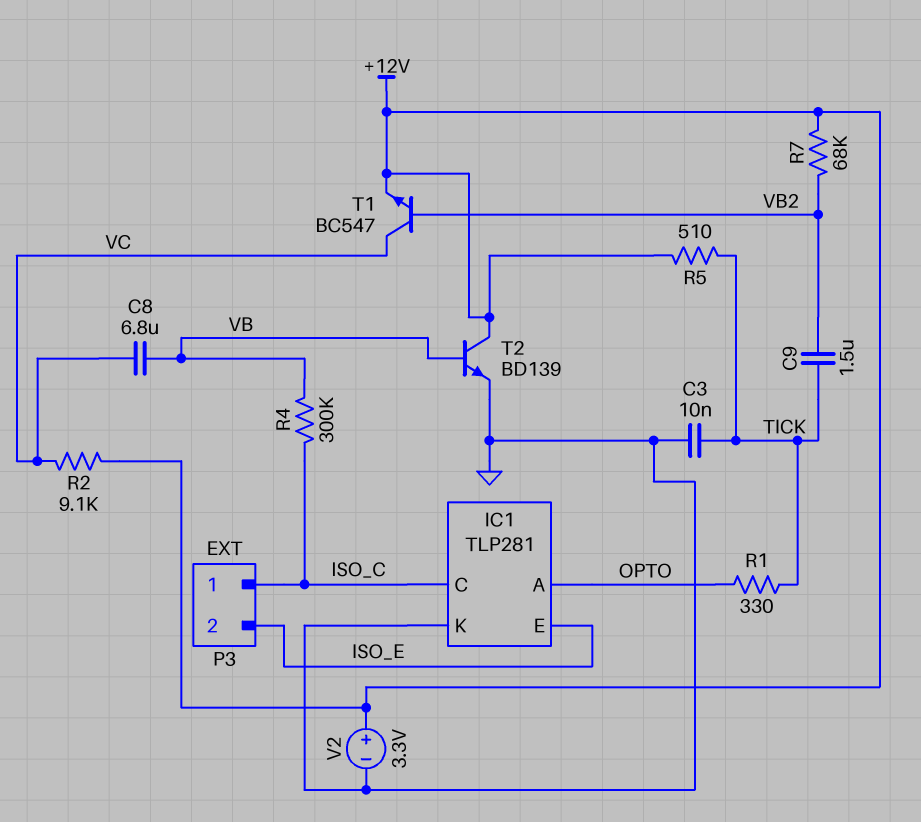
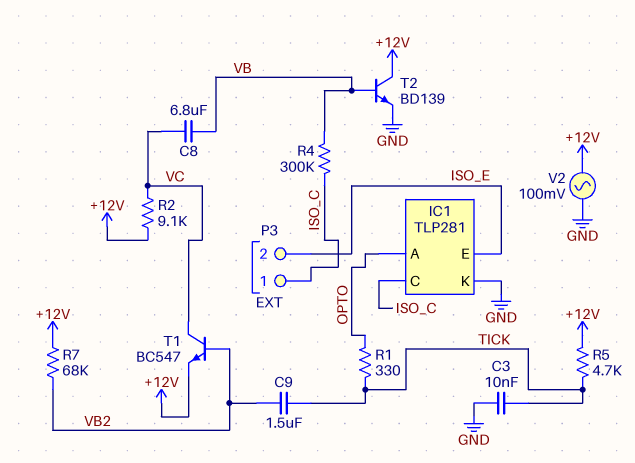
R5: 510 (+12V, TICK) -> 4.7k (+12V, TICK)
V2: 3.3V (plus +12V, minus GND) -> AC 100mV (+12V, GND)

